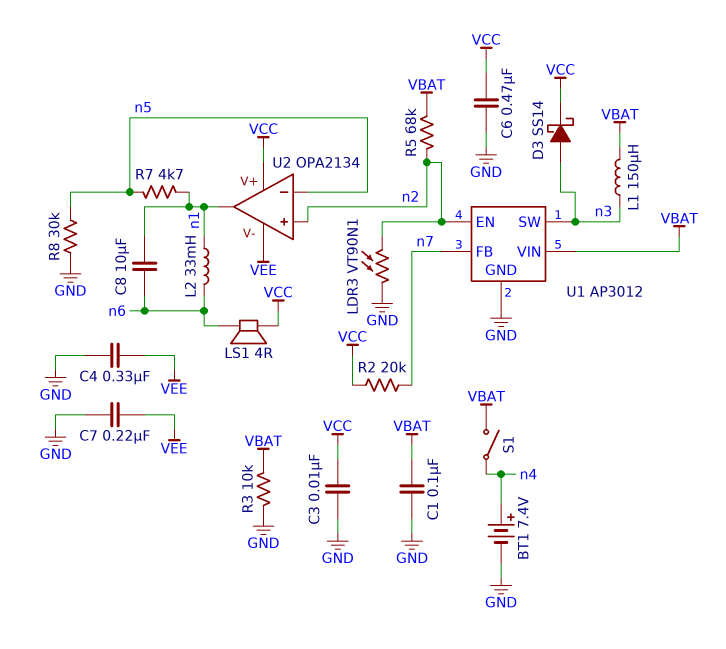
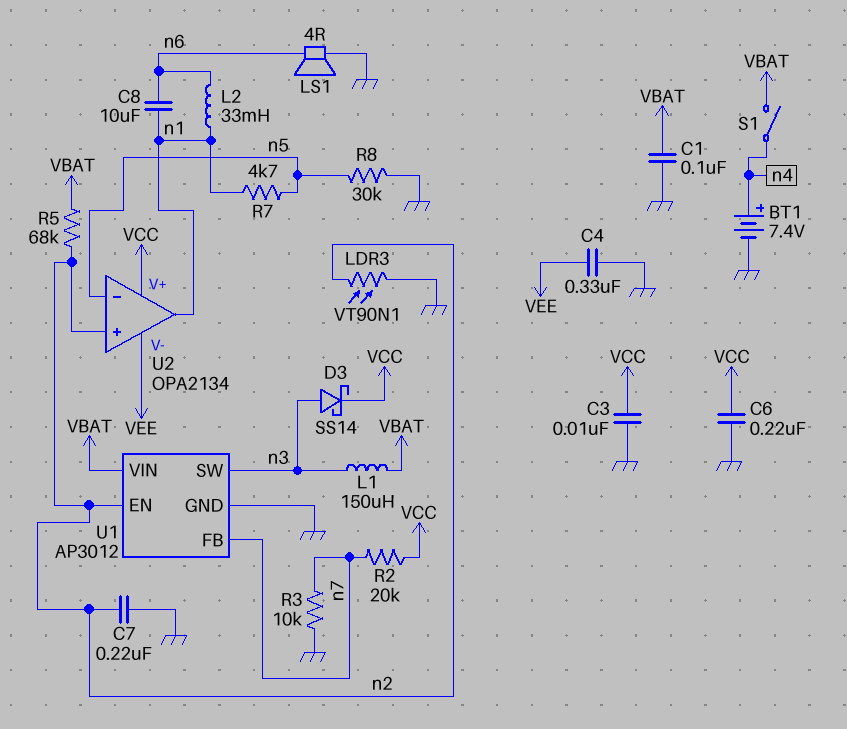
C6: 470nF (GND, VCC) -> 220nF (GND, VCC)
C7: 220nF (GND, VEE) -> 220nF (GND, n2)
LS1: speaker 4R (VCC, n6) -> speaker 4R (GND, n6)
R3: 10k (GND, VBAT) -> 10k (GND, n7)

